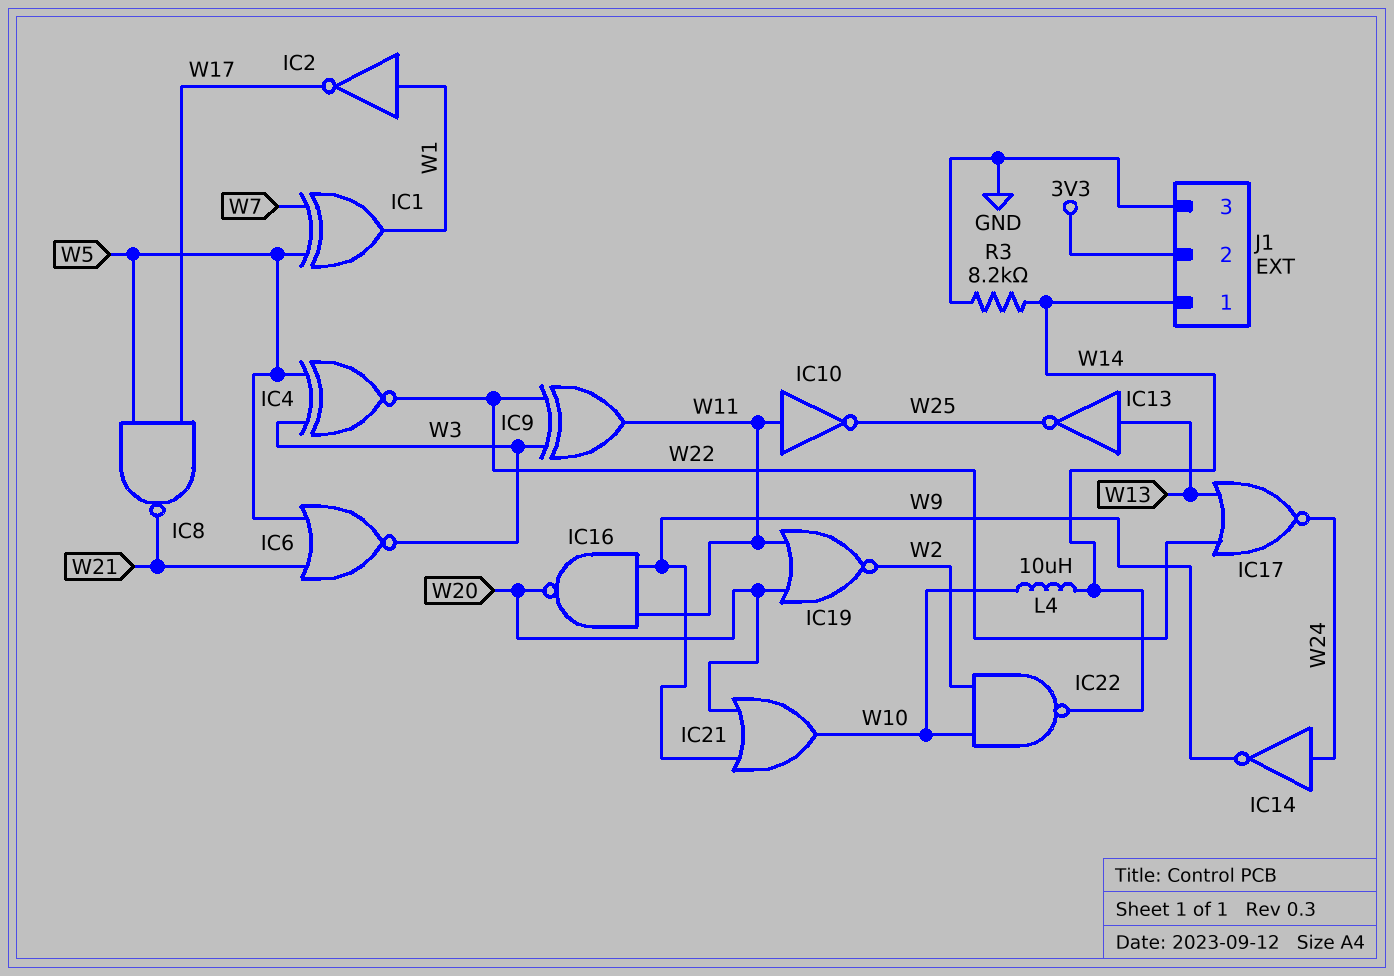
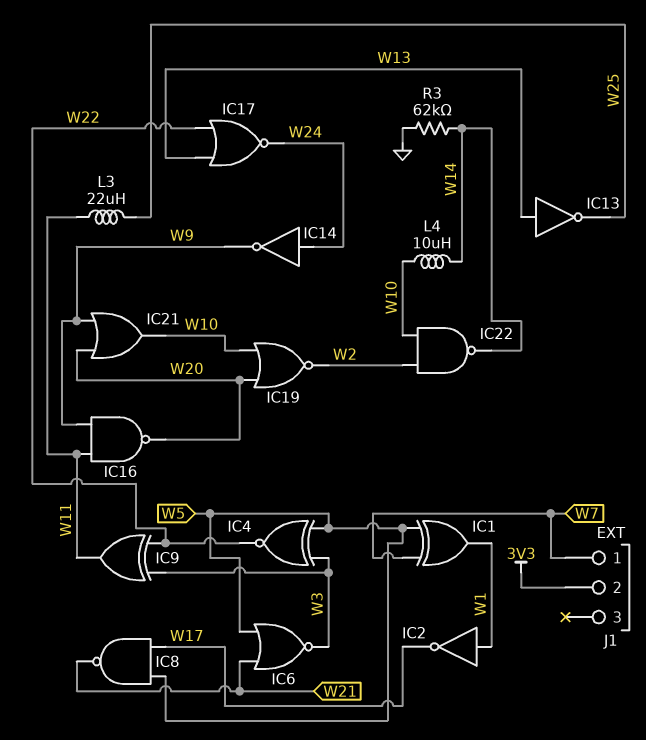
IC10: NOT (in W11, out W25) -> none
IC19: NOR (in W11, in W20, out W2) -> NOR (in W10, in W20, out W2)
J1 pin 1: W14 -> W7
J1 pin 3: GND -> none
L3: none -> 22uH (W11, W25)
R3: 8.2k (GND, W14) -> 62k (GND, W14)

